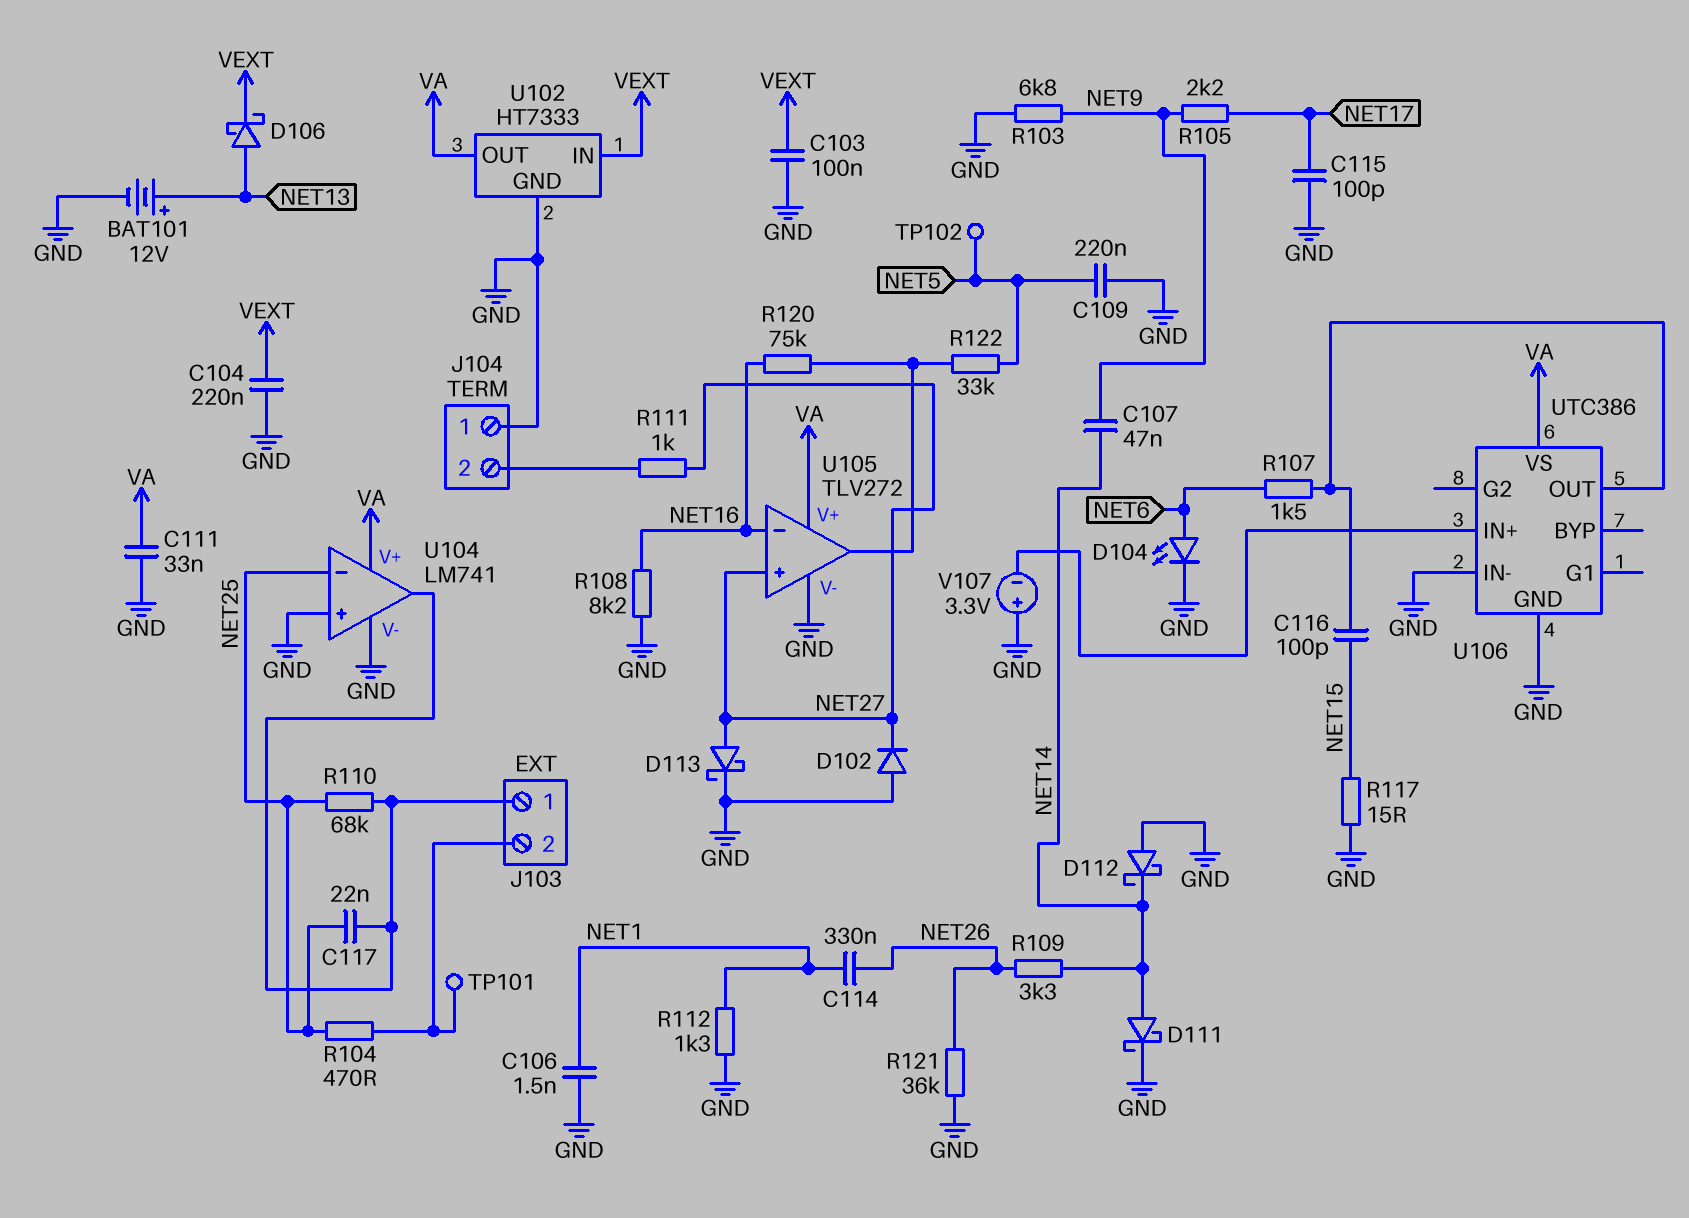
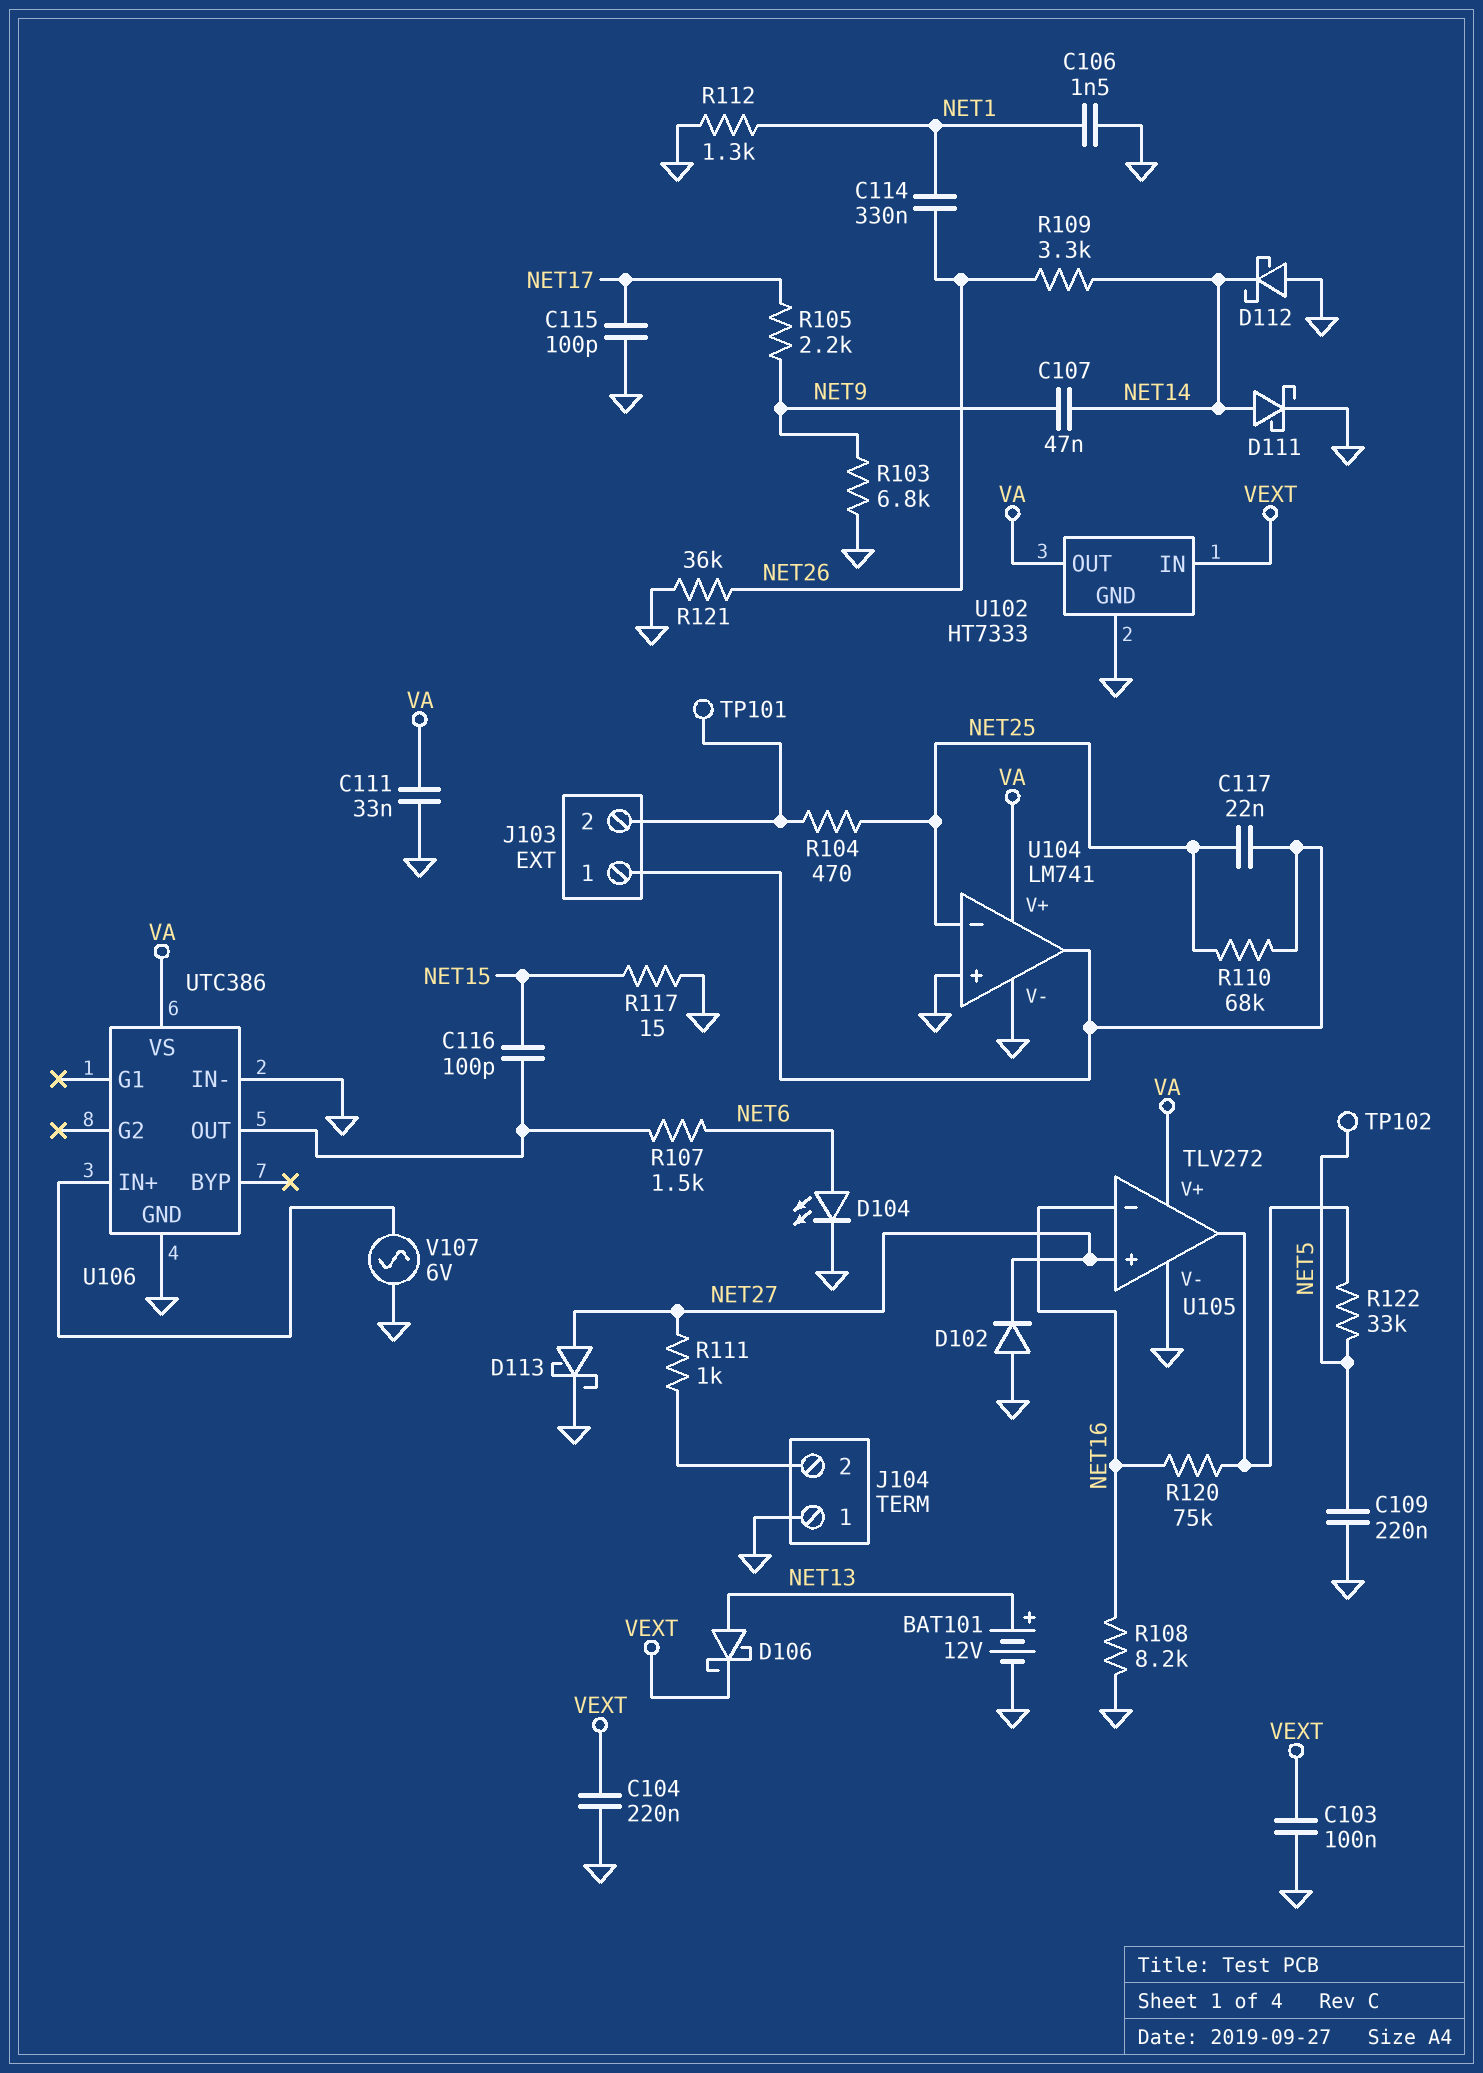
V107: 3.3V (plus GND, minus U106/IN+) -> AC 6V (GND, U106/IN+)

